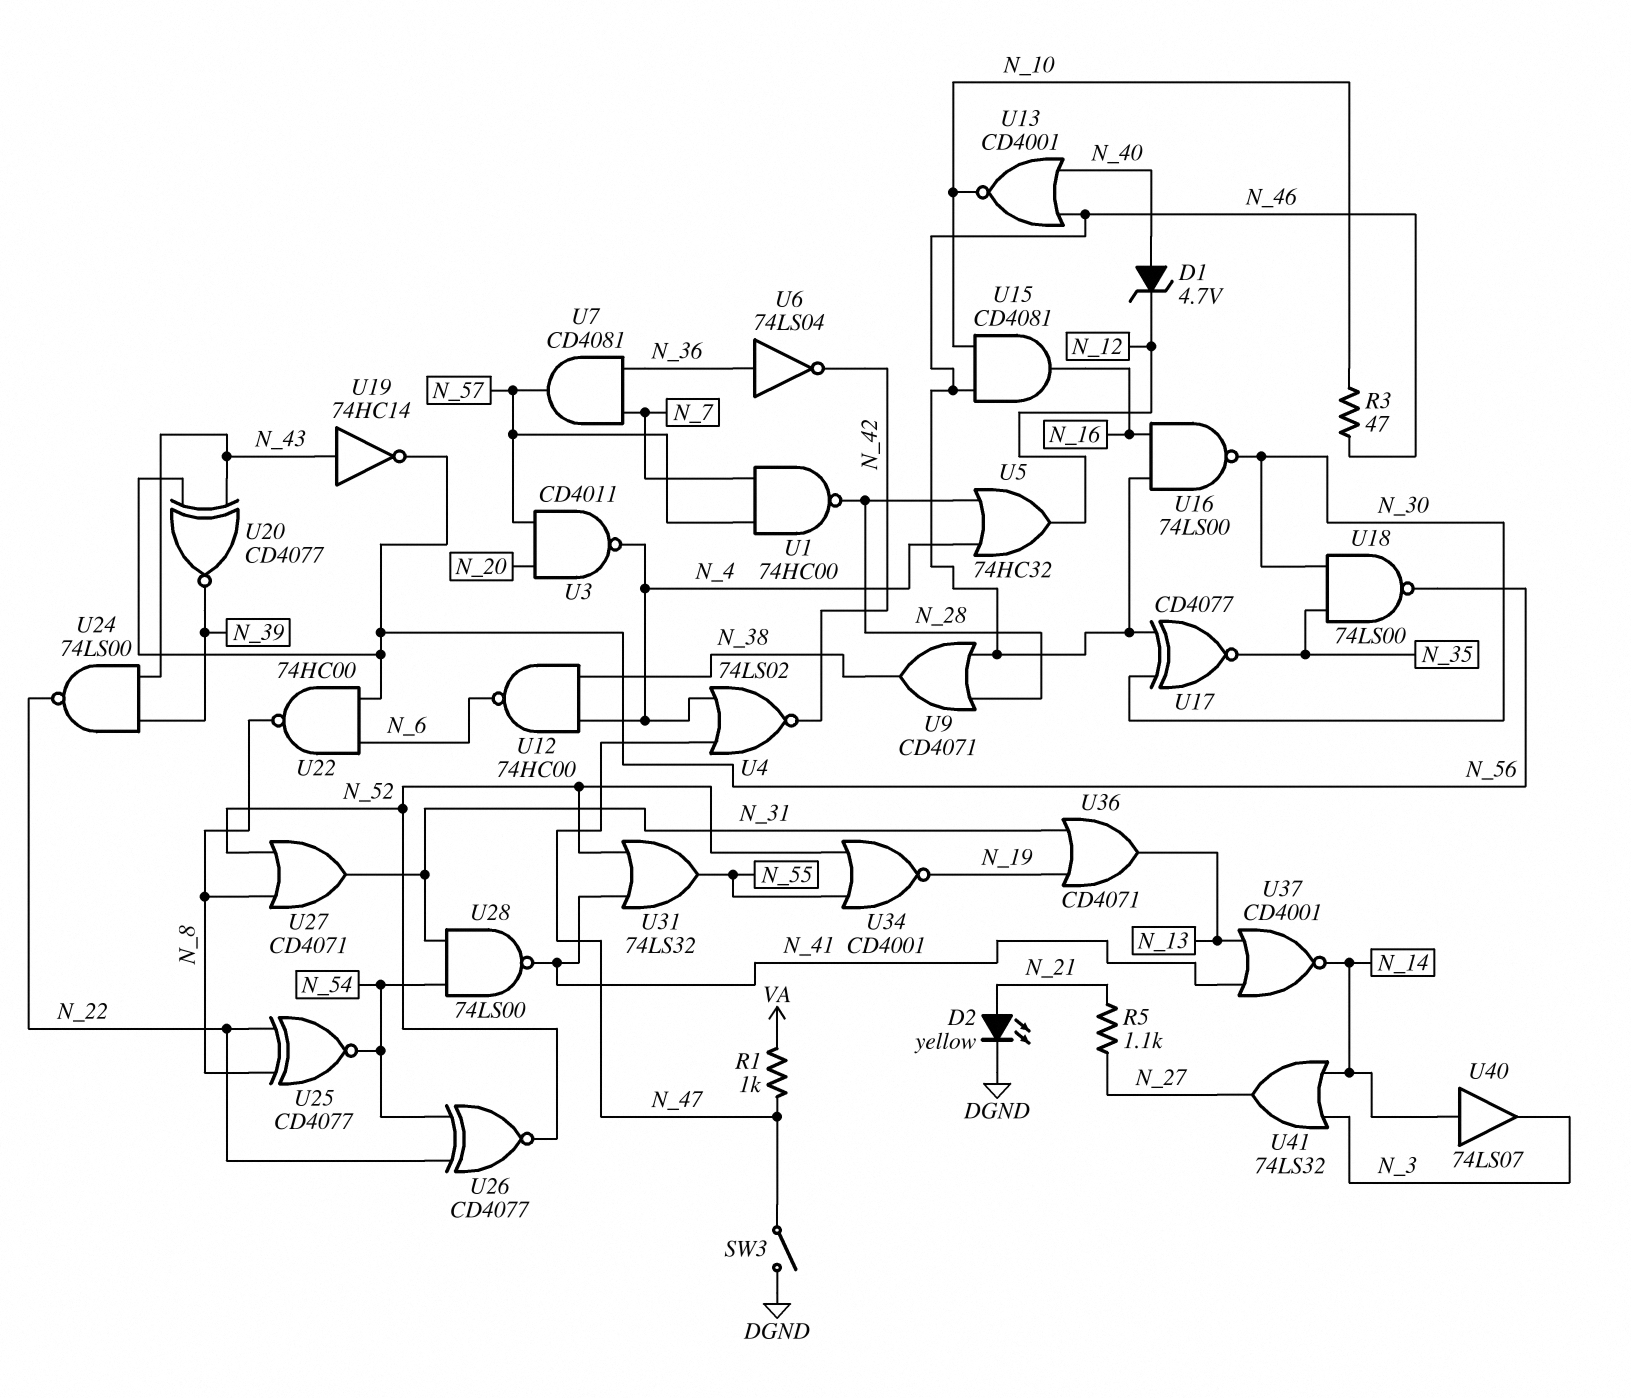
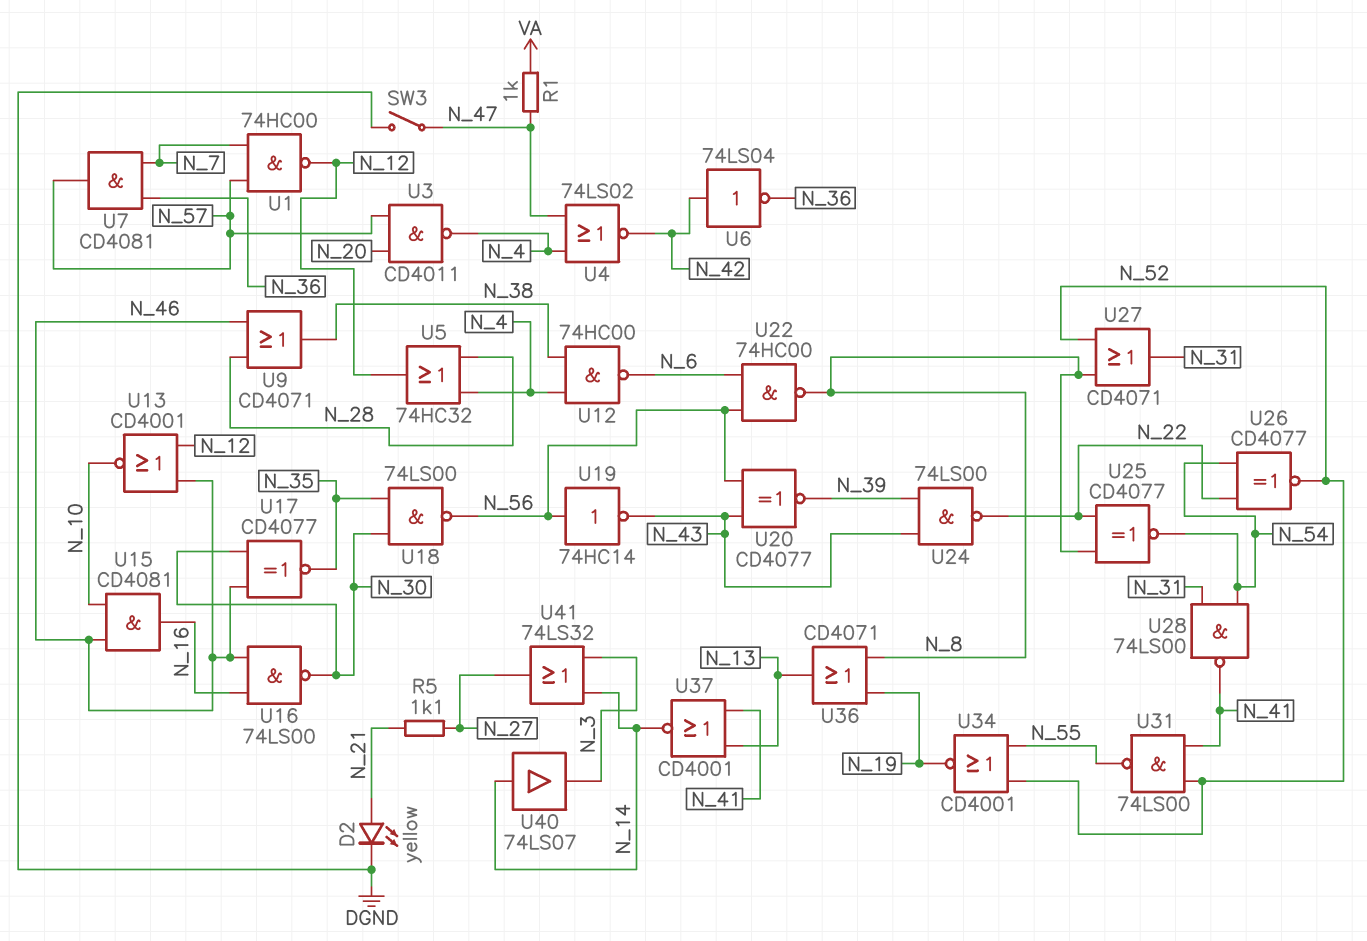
D1: zener 4.7V (A N_40, K N_12) -> none
R3: 47 (N_10, N_46) -> none
U1: NAND 74HC00 (in N_7, in N_57, out N_28) -> NAND 74HC00 (in N_7, in N_57, out N_12)
U6: NOT 74LS04 (in N_36, out N_42) -> NOT 74LS04 (in N_42, out N_36)
U13: NOR CD4001 (in N_40, in N_46, out N_10) -> NOR CD4001 (in N_12, in N_46, out N_10)
U19: NOT 74HC14 (in N_43, out N_56) -> NOT 74HC14 (in N_56, out N_43)
U31: OR 74LS32 (in N_41, in N_52, out N_55) -> NAND 74LS00 (in N_41, in N_52, out N_55)
U36: OR CD4071 (in N_19, in N_31, out N_13) -> OR CD4071 (in N_8, in N_19, out N_13)

